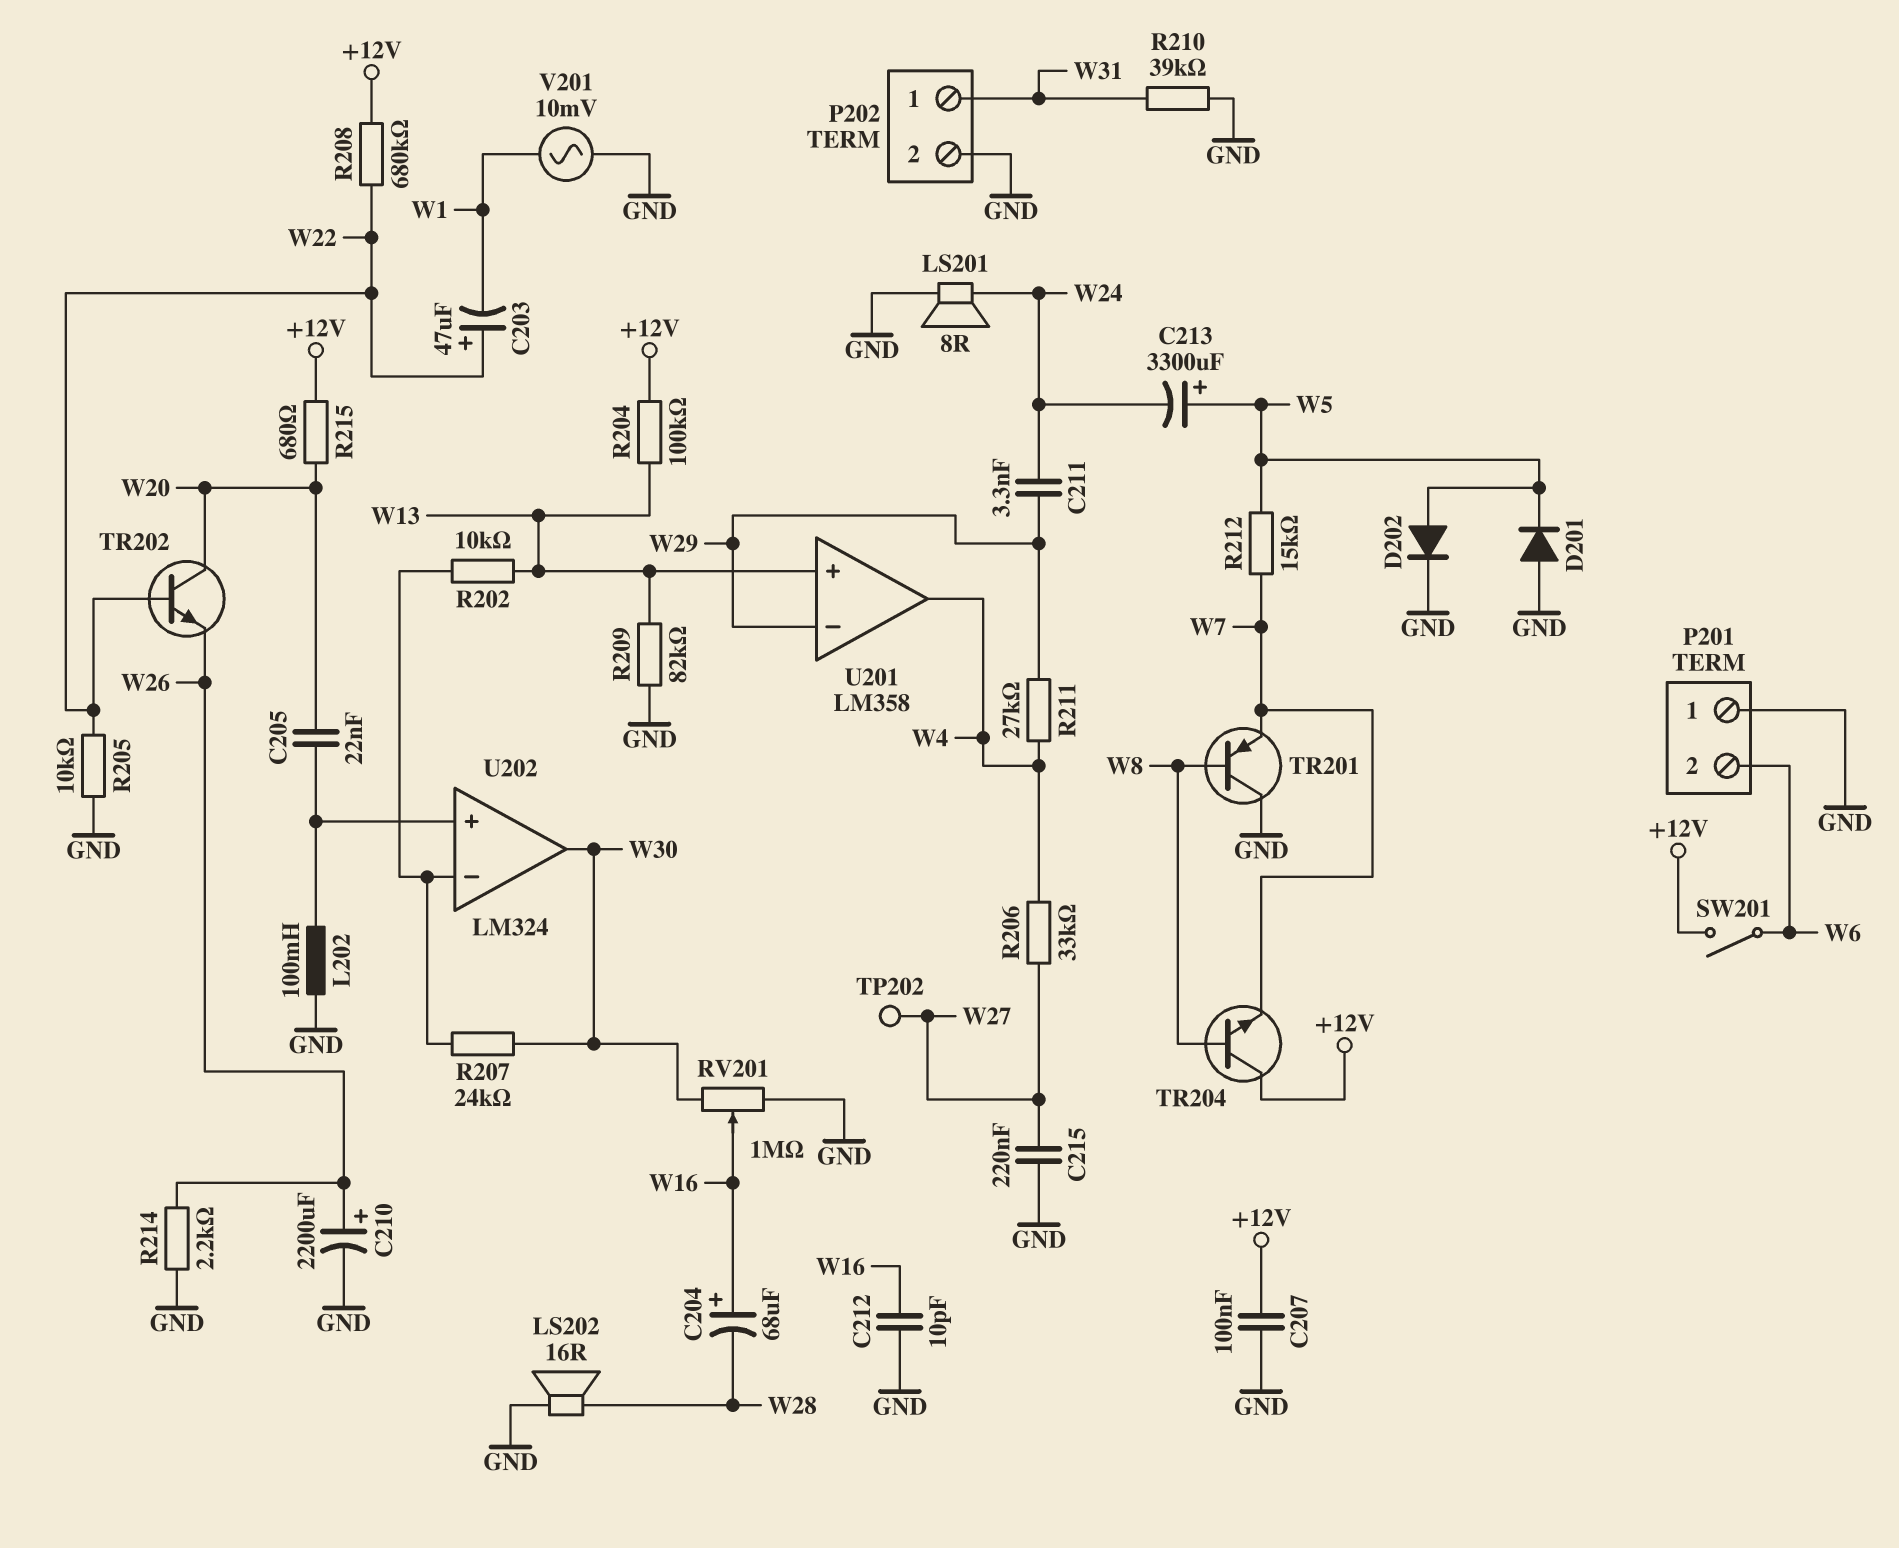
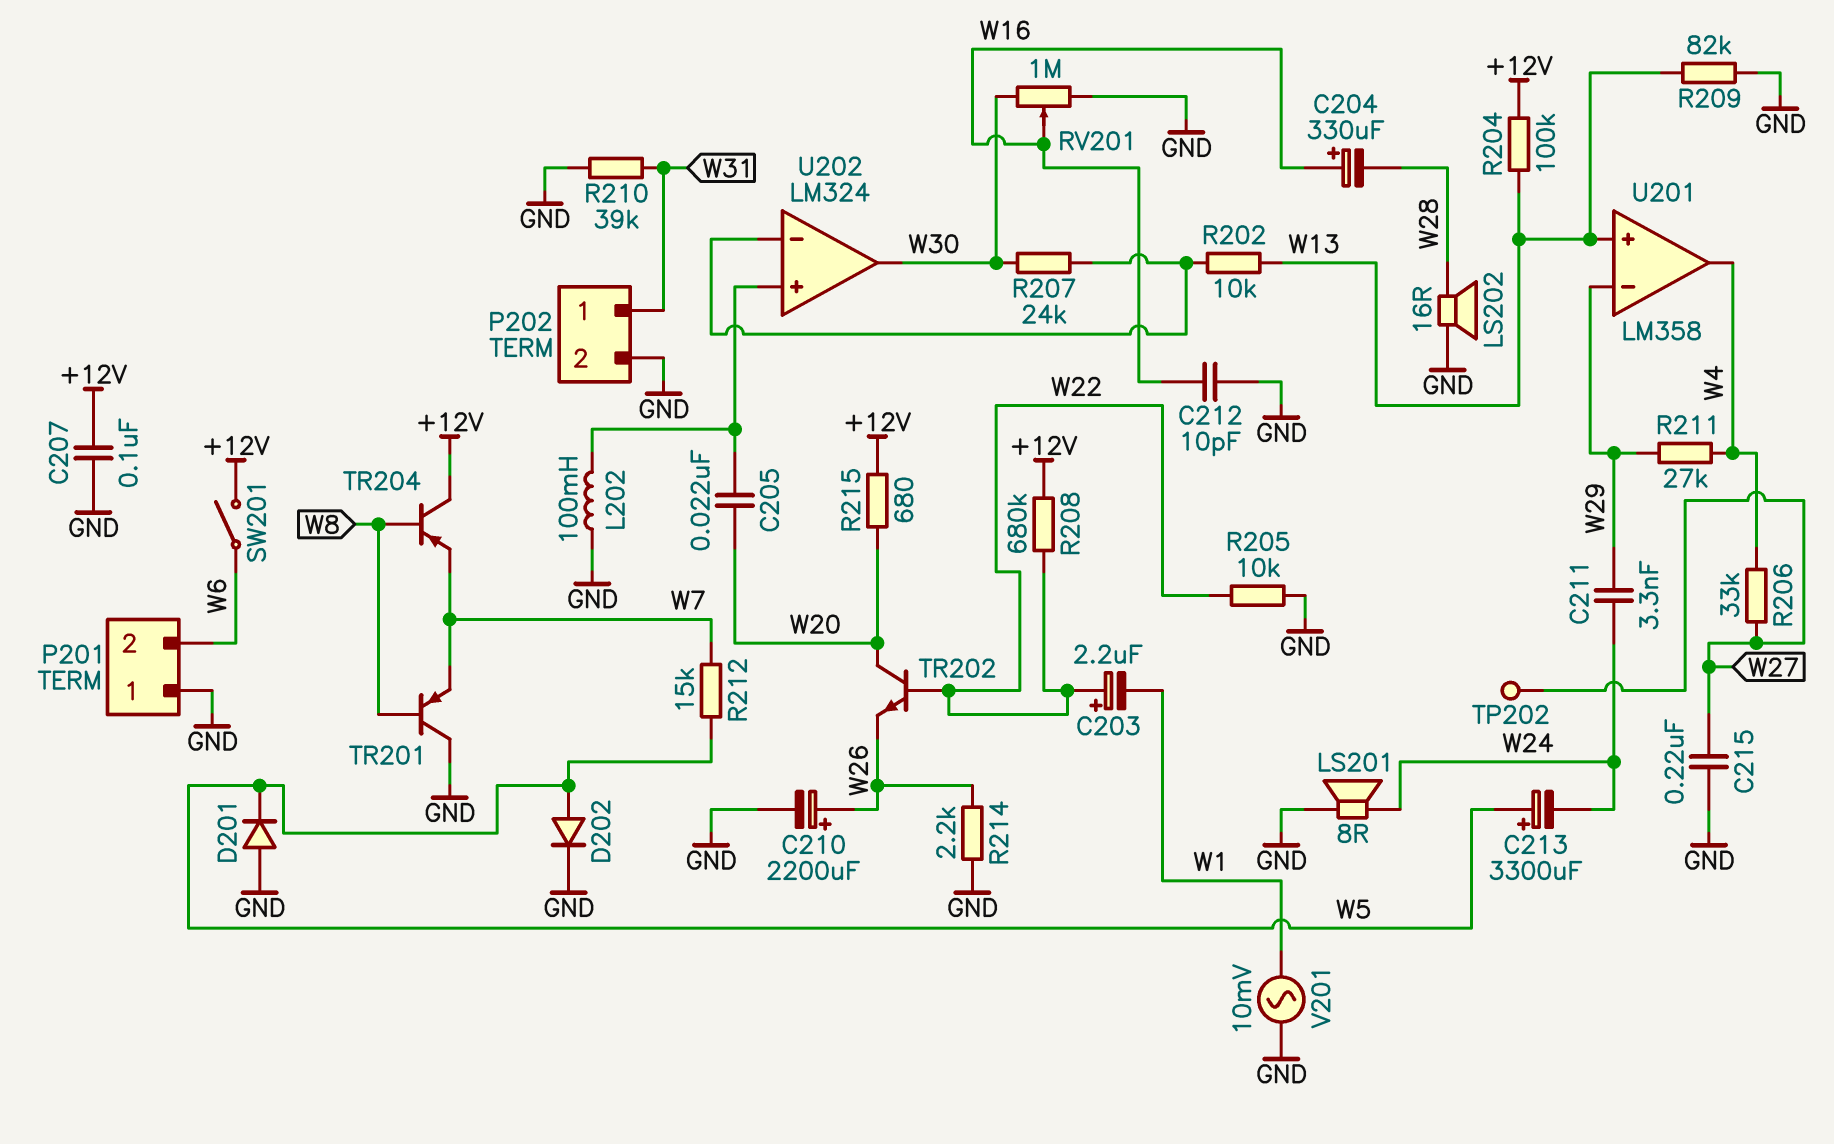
C203: 47uF (plus W22, minus W1) -> 2.2uF (plus W22, minus W1)
C204: 68uF (plus W16, minus W28) -> 330uF (plus W16, minus W28)
TR204: NPN (B W8, C +12V, E W7) -> PNP (B W8, C +12V, E W7)

